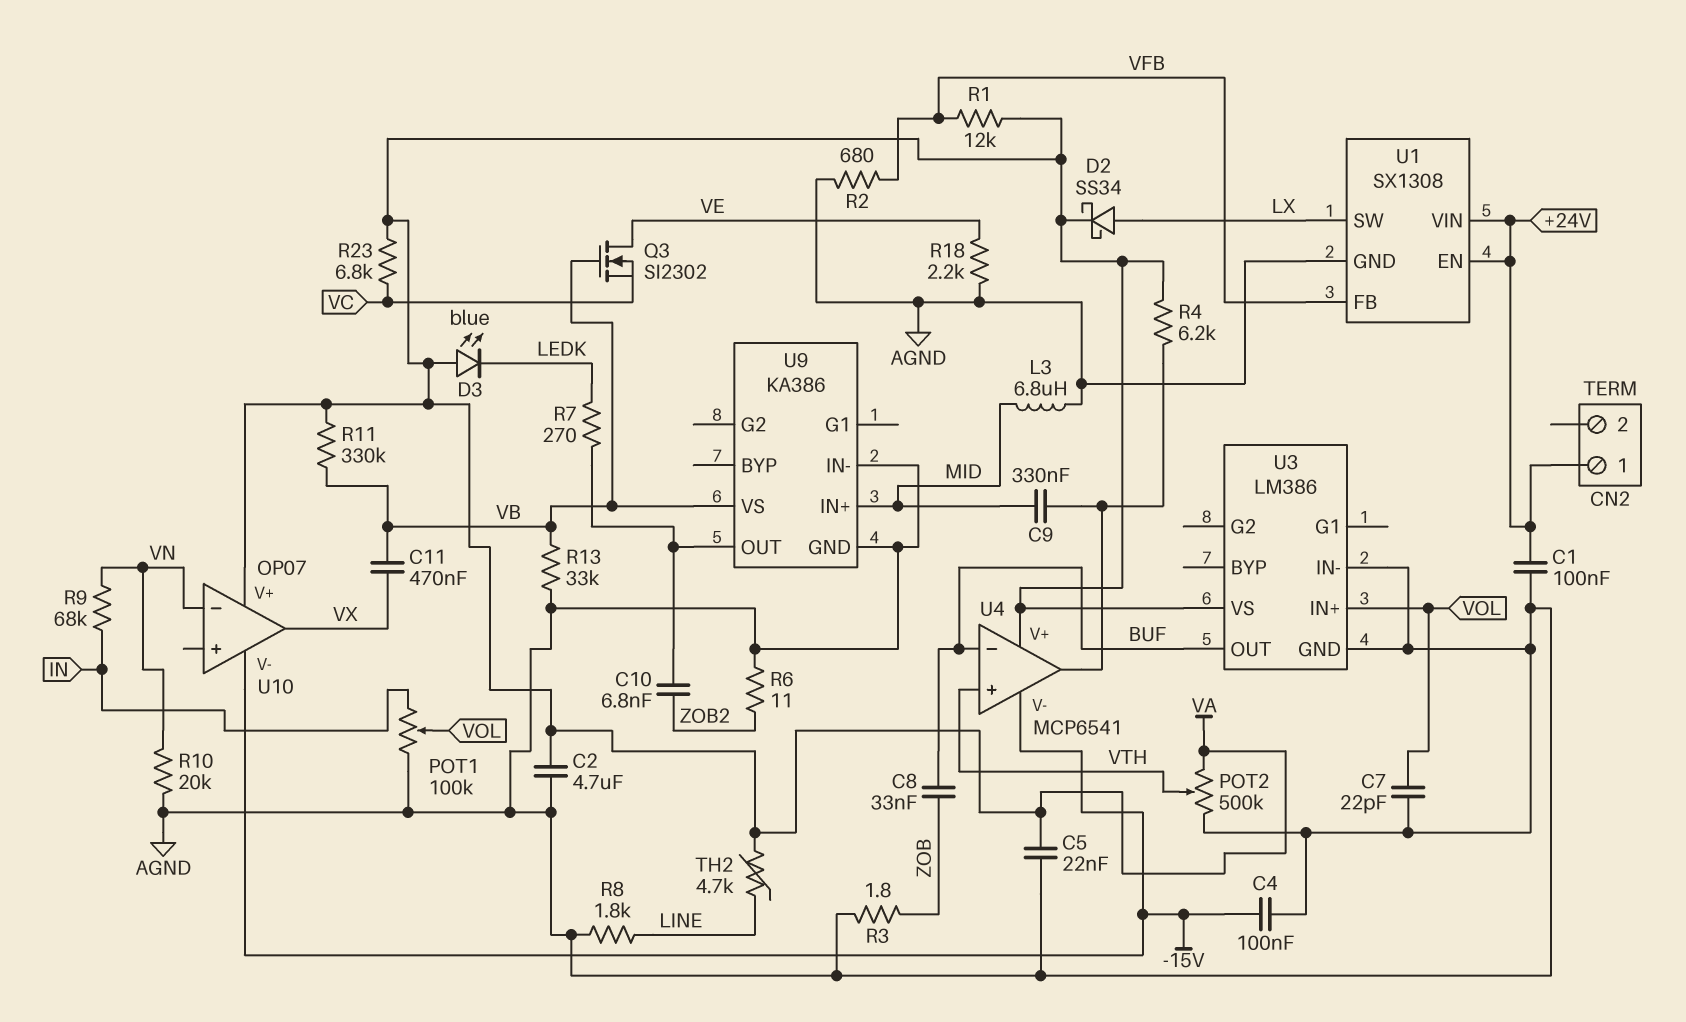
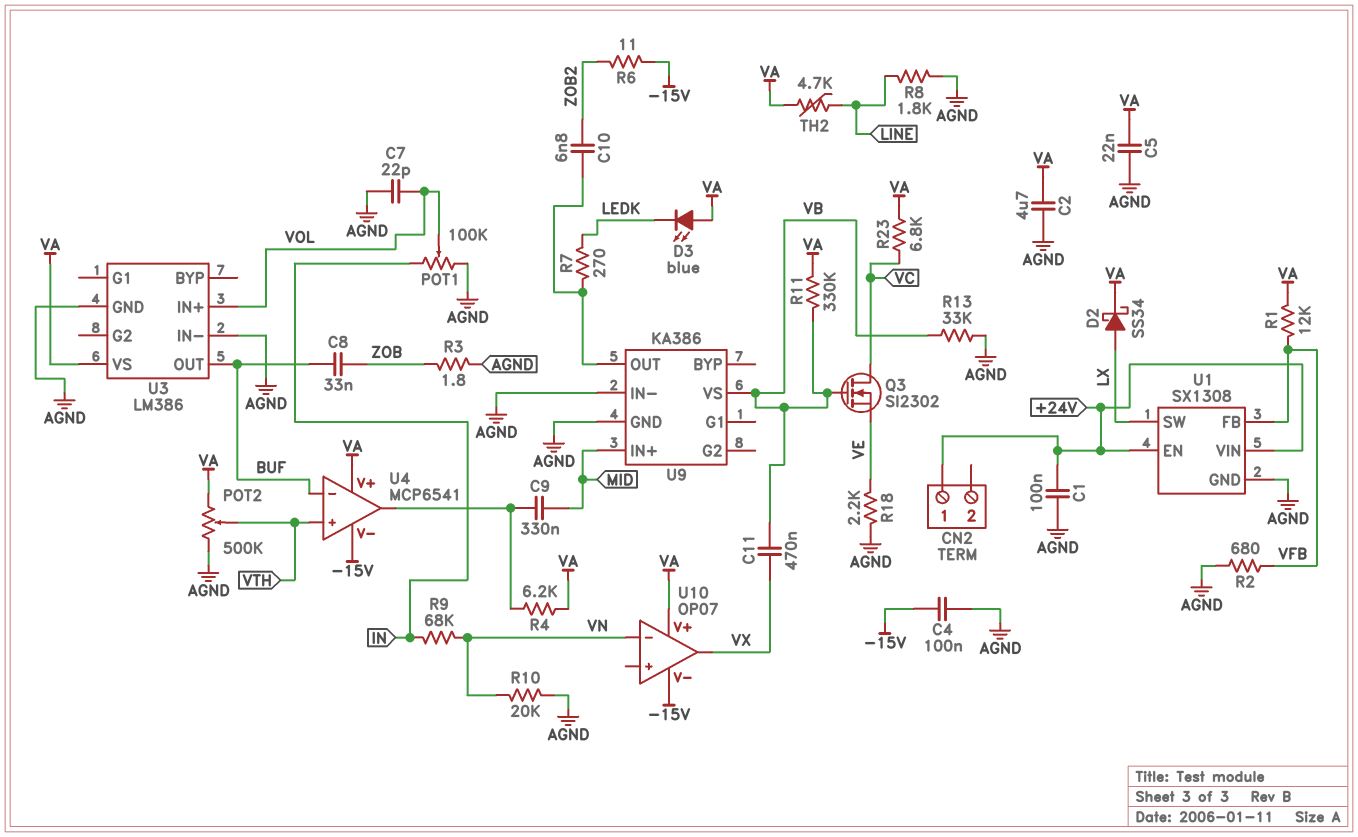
L3: 6.8uH (AGND, MID) -> none
Q3: NMOS SI2302 (G VB, D VE, S VC) -> NMOS SI2302 (G VB, D VC, S VE)
R6: 11 (AGND, ZOB2) -> 11 (-15V, ZOB2)

